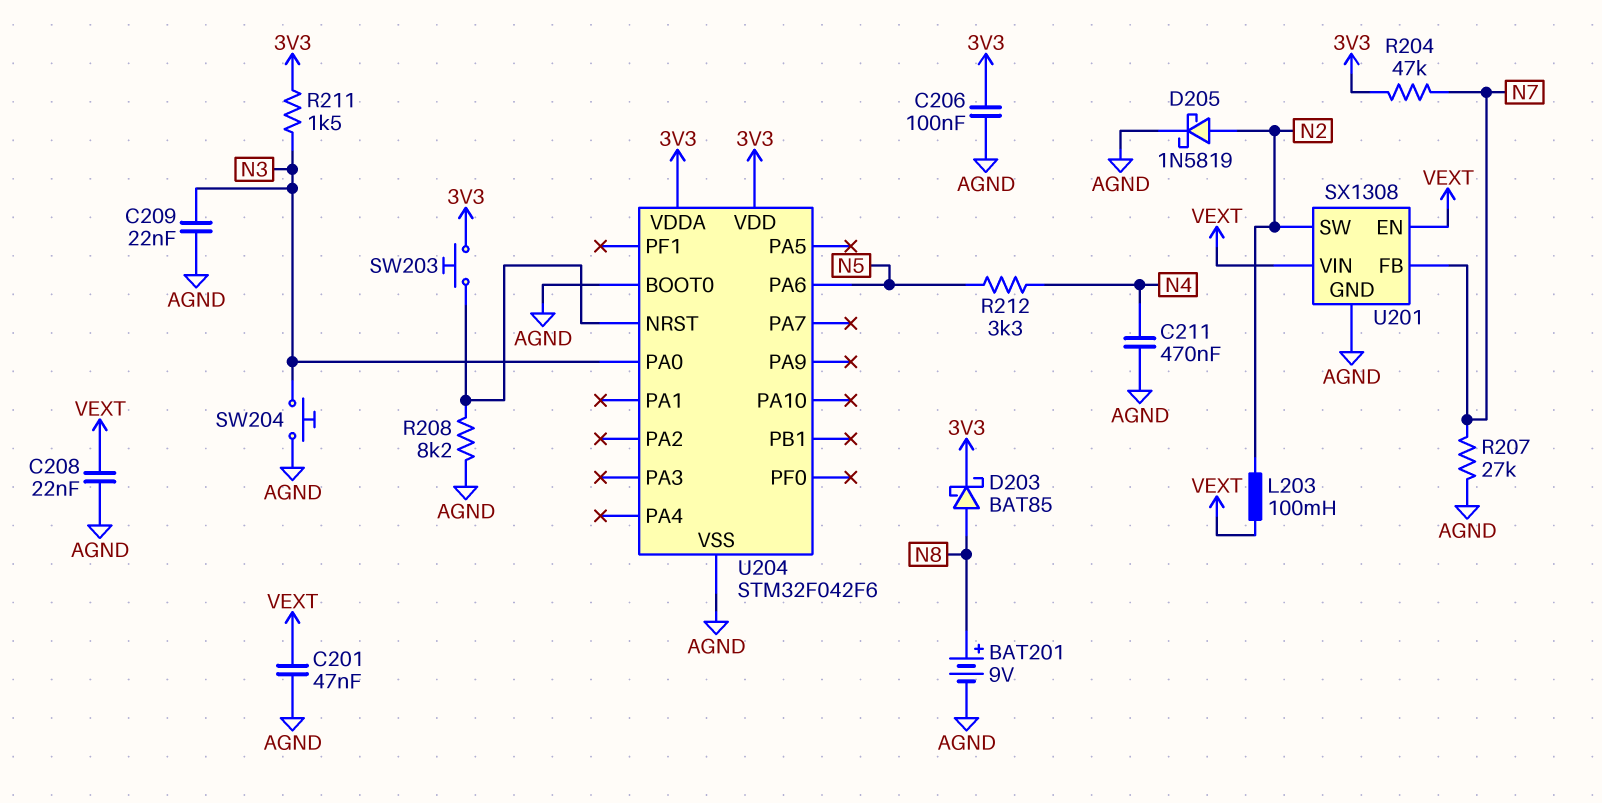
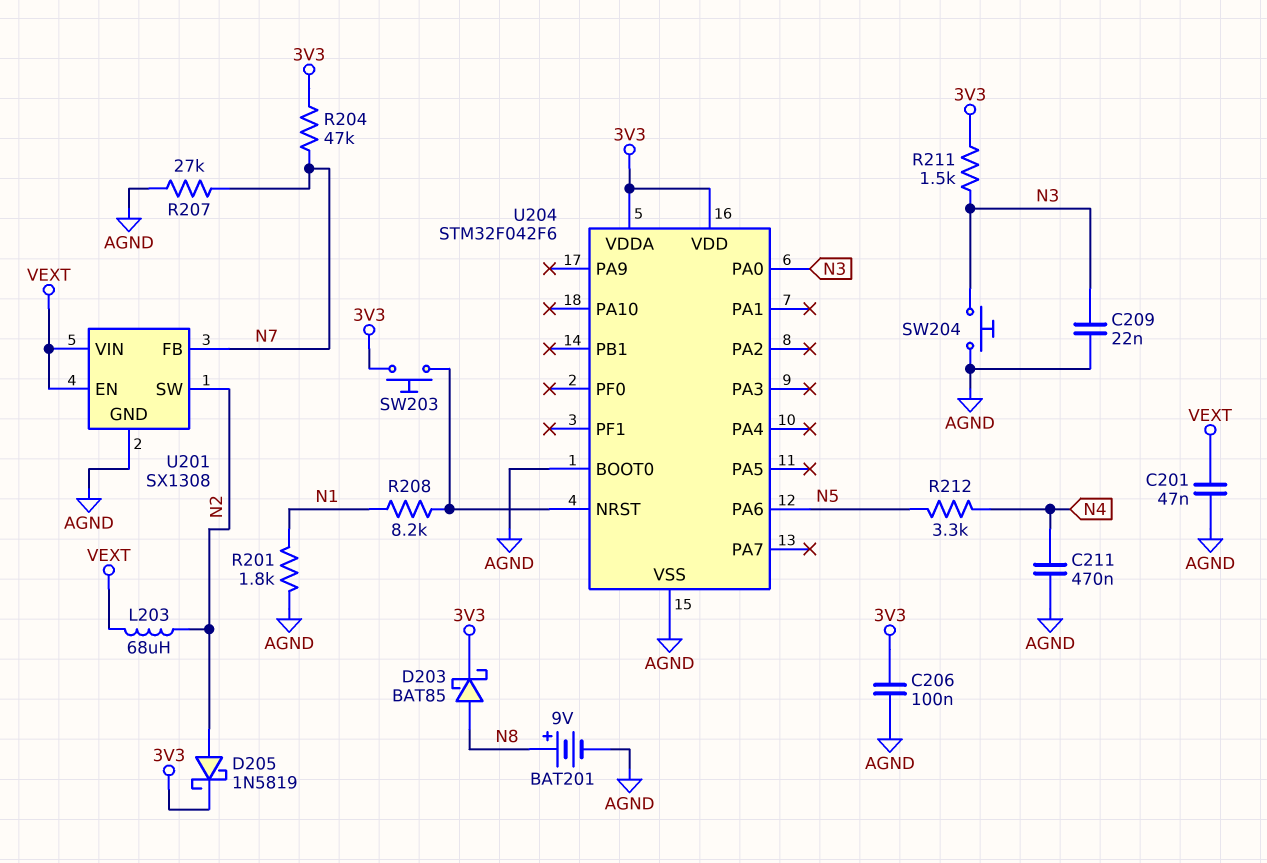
C208: 22nF (AGND, VEXT) -> none
D205: schottky 1N5819 (A N2, K AGND) -> schottky 1N5819 (A N2, K 3V3)
L203: 100mH (N2, VEXT) -> 68uH (N2, VEXT)
R201: none -> 1.8k (AGND, N1)
R208: 8.2k (AGND, U204/NRST) -> 8.2k (N1, U204/NRST)

